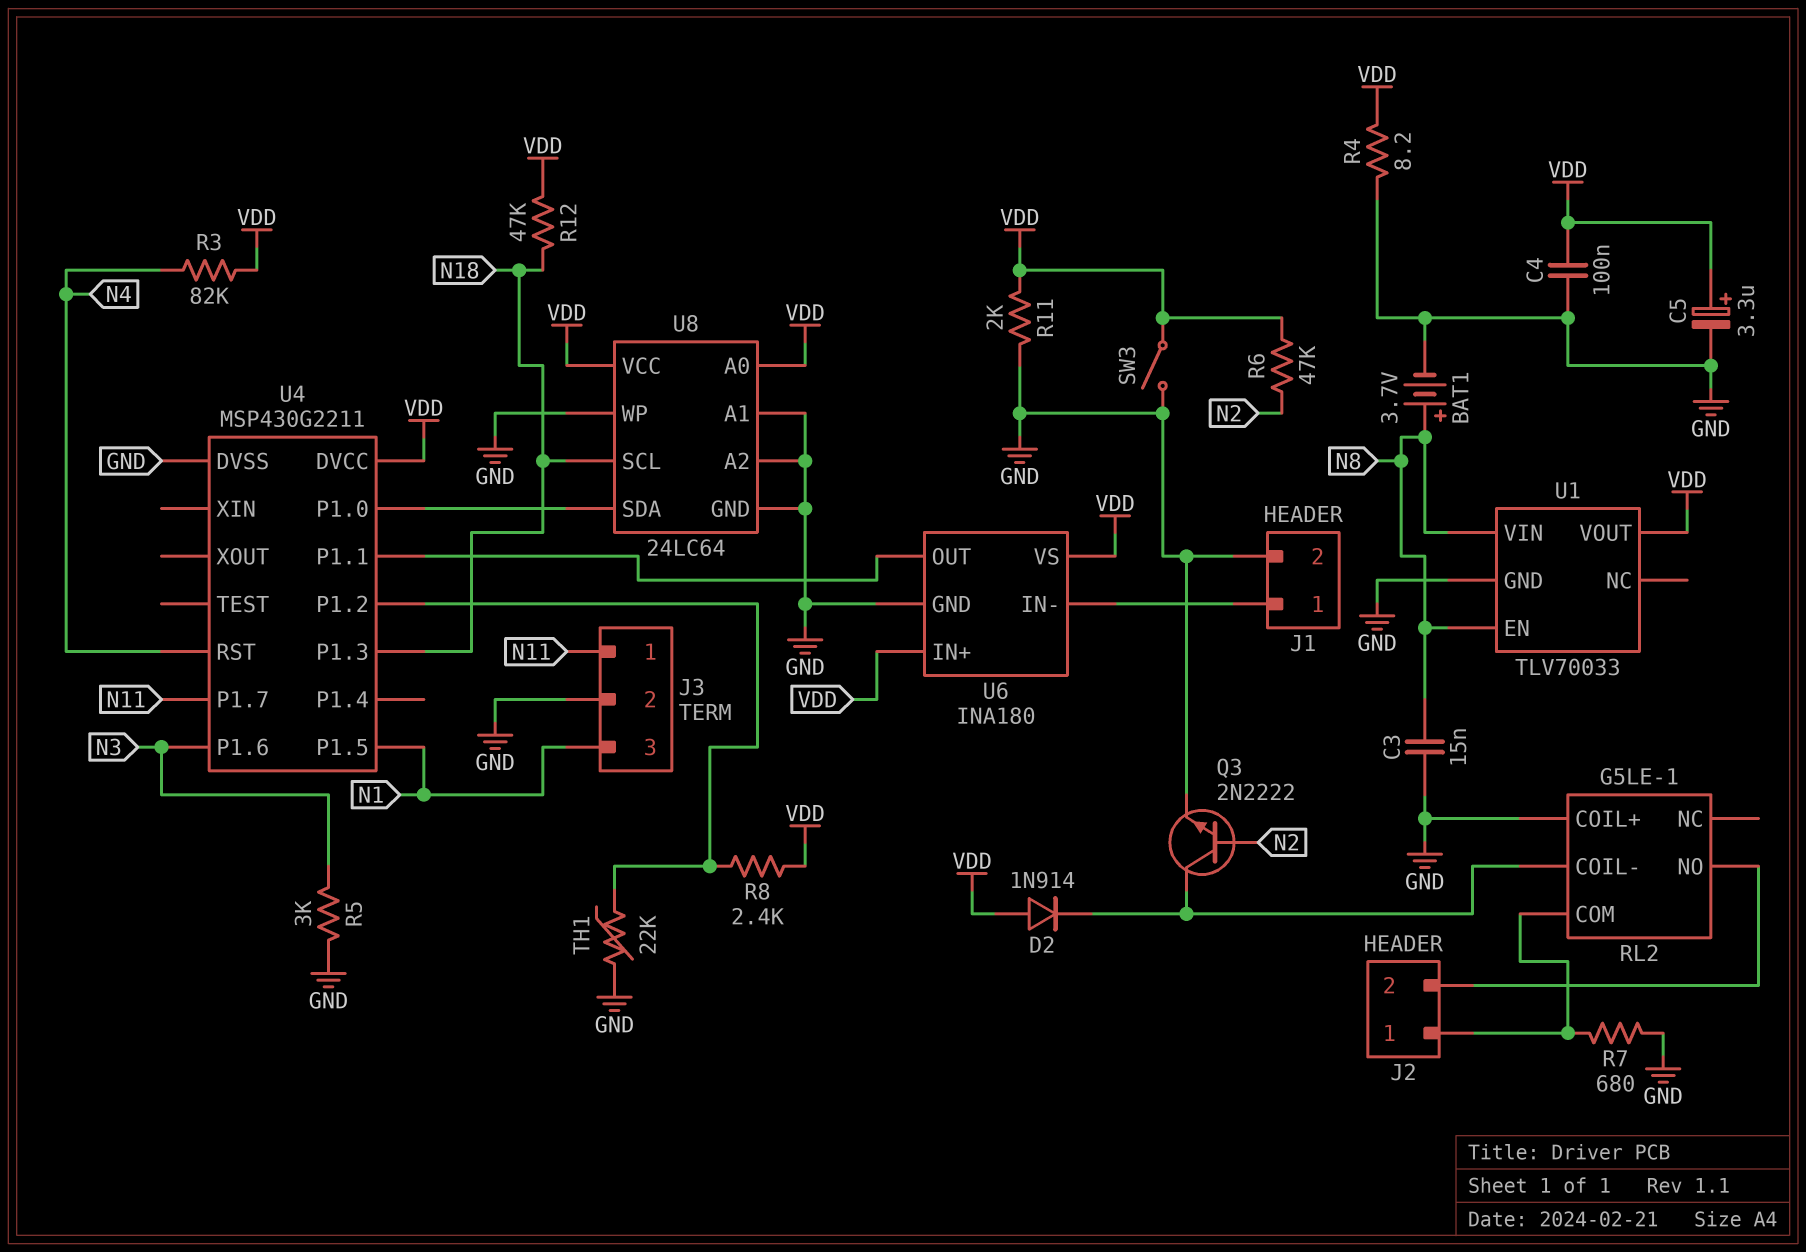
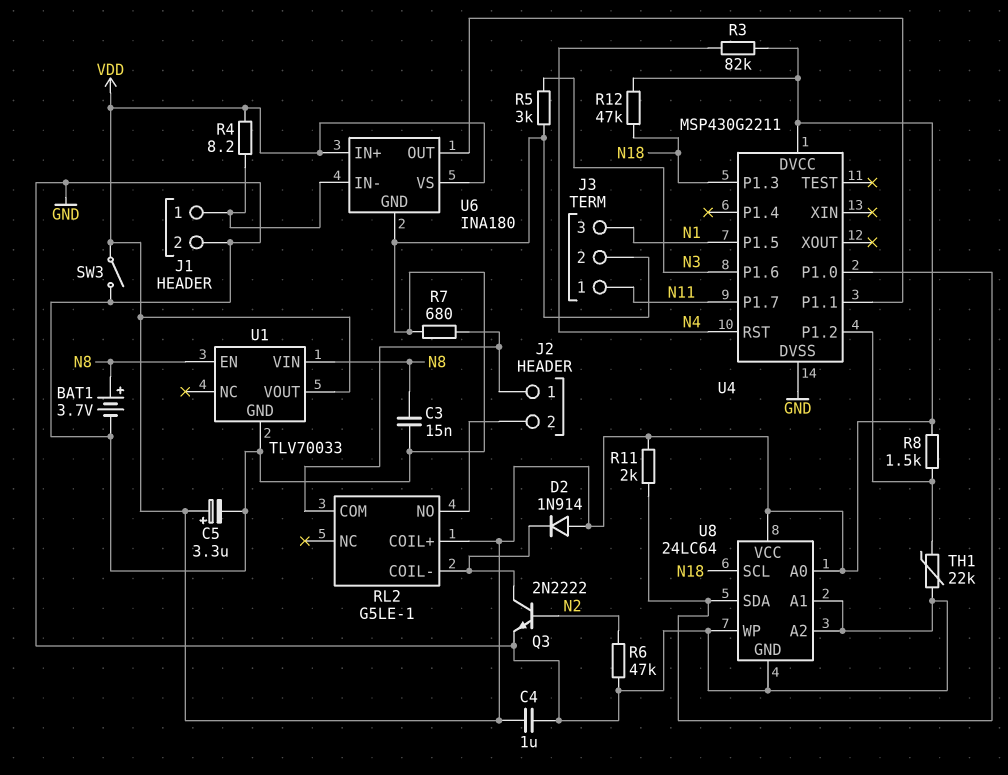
C4: 100nF (GND, VDD) -> 1uF (GND, VDD)
R4: 8.2 (GND, VDD) -> 8.2 (J1/1, VDD)
R6: 47k (N2, VDD) -> 47k (GND, N2)
R8: 2.4k (U4/P1.2, VDD) -> 1.5k (U4/P1.2, VDD)
R11: 2k (GND, VDD) -> 2k (U4/P1.0, VDD)
RL2 pin COIL+: GND -> VDD

